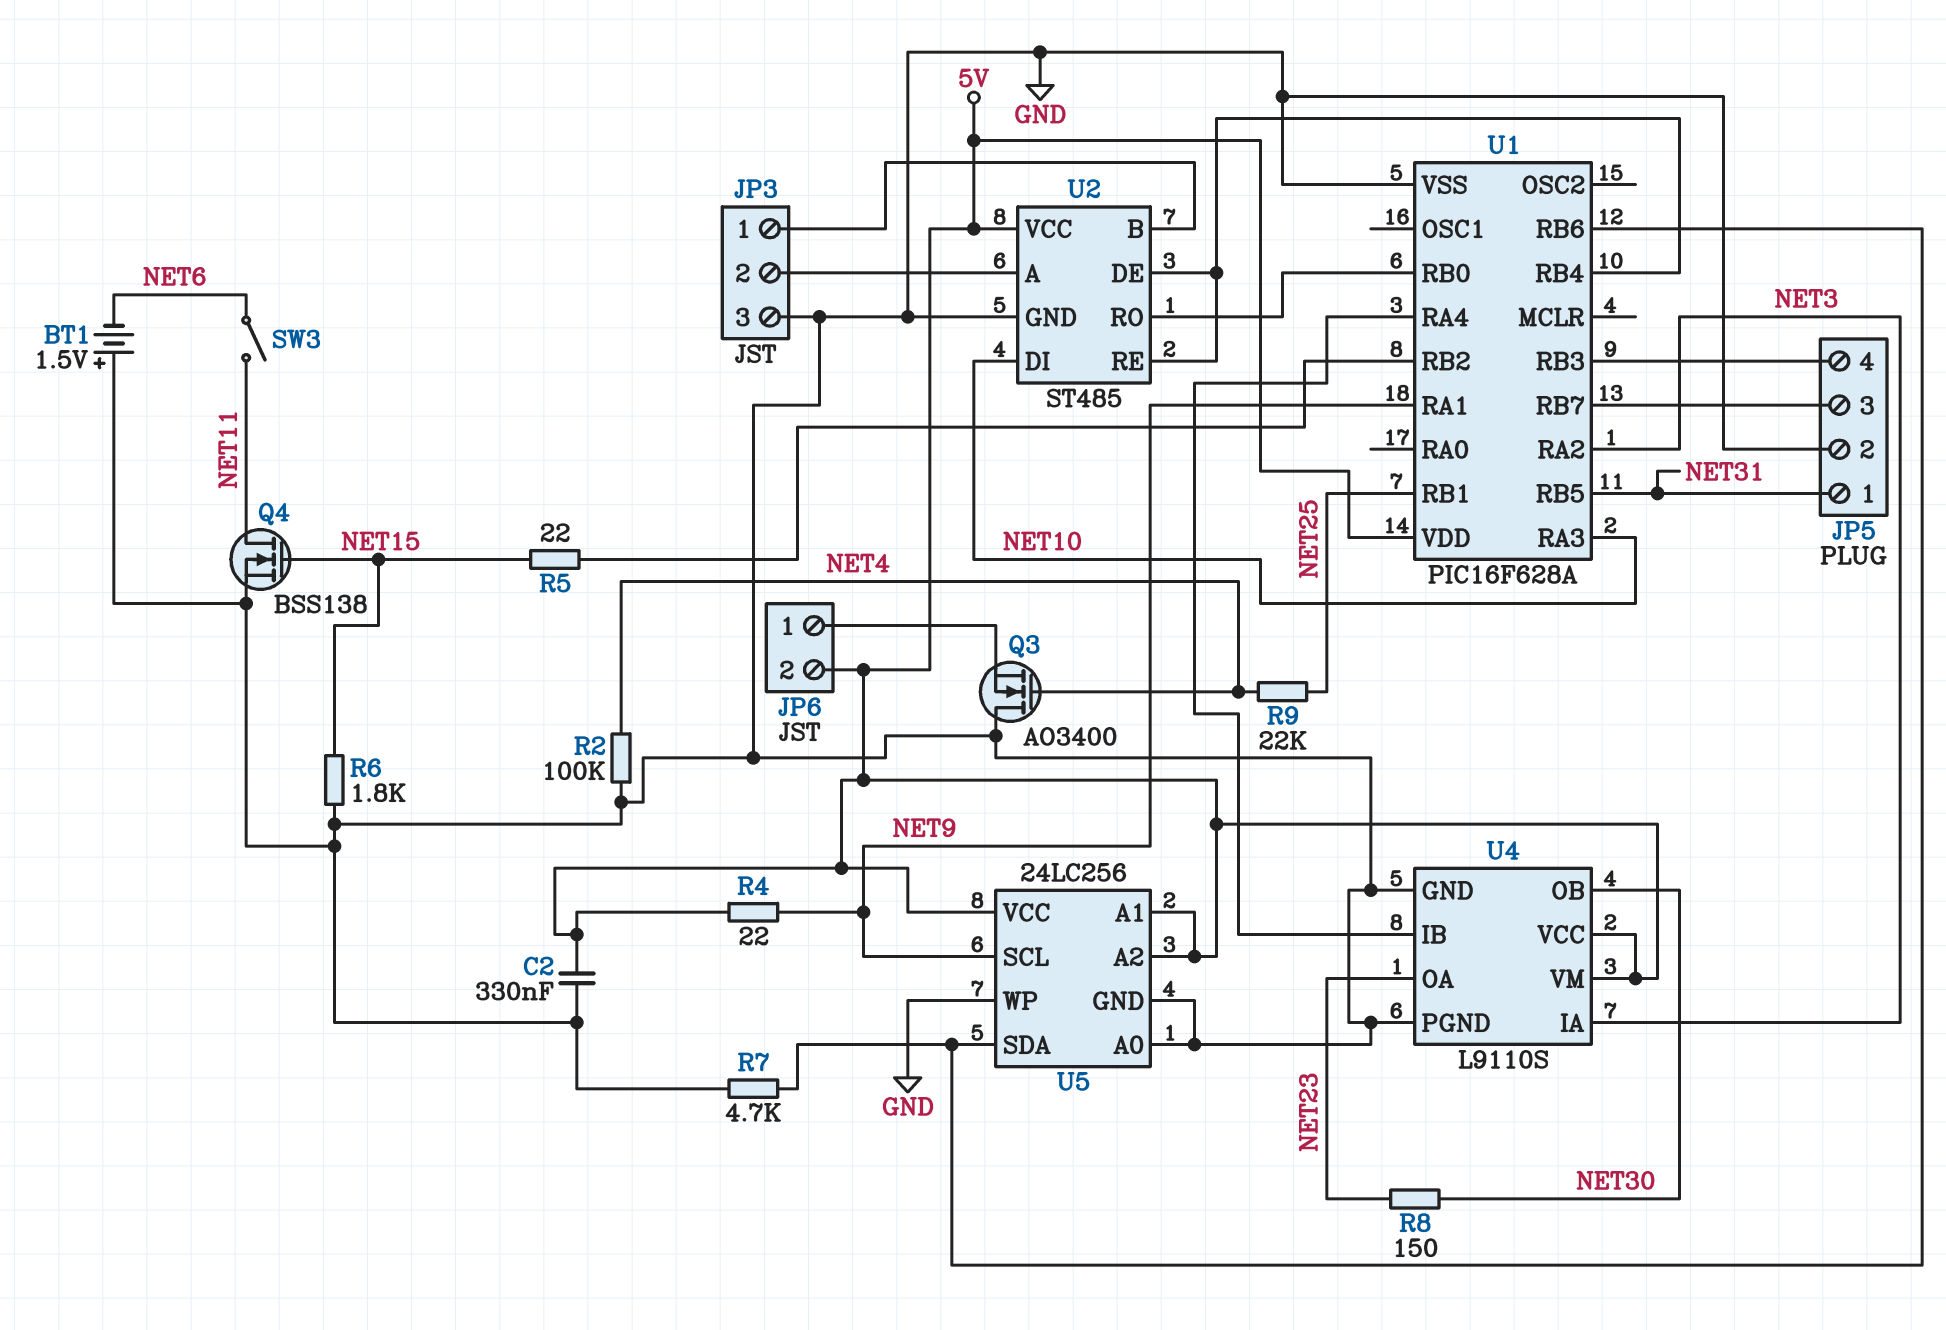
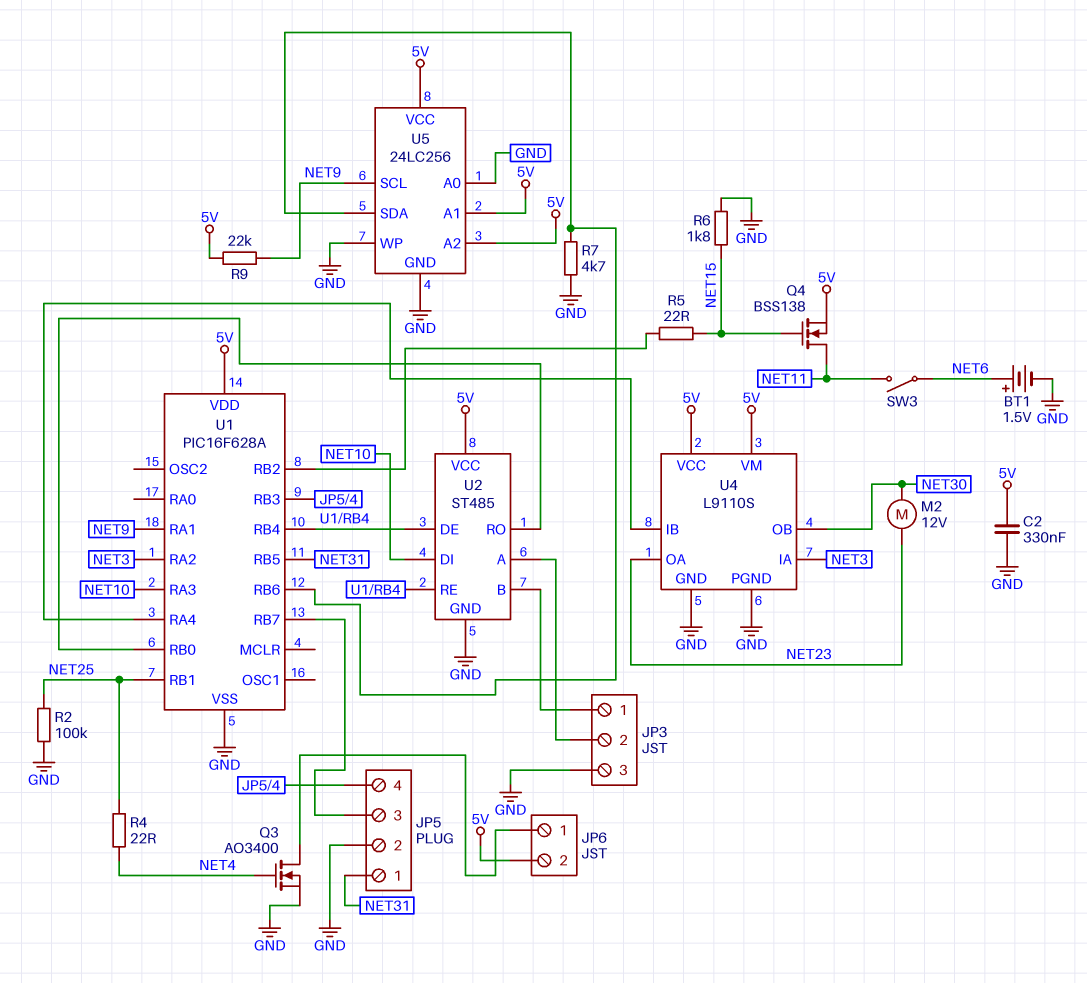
BT1: 1.5V (plus GND, minus NET6) -> 1.5V (plus NET6, minus GND)
M2: none -> motor 12V (NET23, NET30)
Q3: NMOS AO3400 (G NET4, D GND, S JP6/1) -> NMOS AO3400 (G NET4, D JP6/1, S GND)
Q4: NMOS BSS138 (G NET15, D NET11, S GND) -> NMOS BSS138 (G NET15, D NET11, S 5V)
R2: 100k (GND, NET4) -> 100k (GND, NET25)
R4: 22 (5V, NET9) -> 22 (NET4, NET25)
R8: 150 (NET23, NET30) -> none
R9: 22k (NET4, NET25) -> 22k (5V, NET9)

